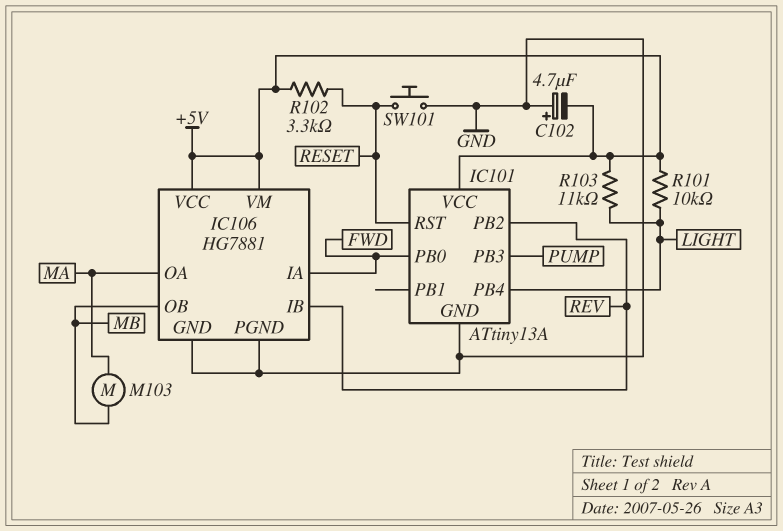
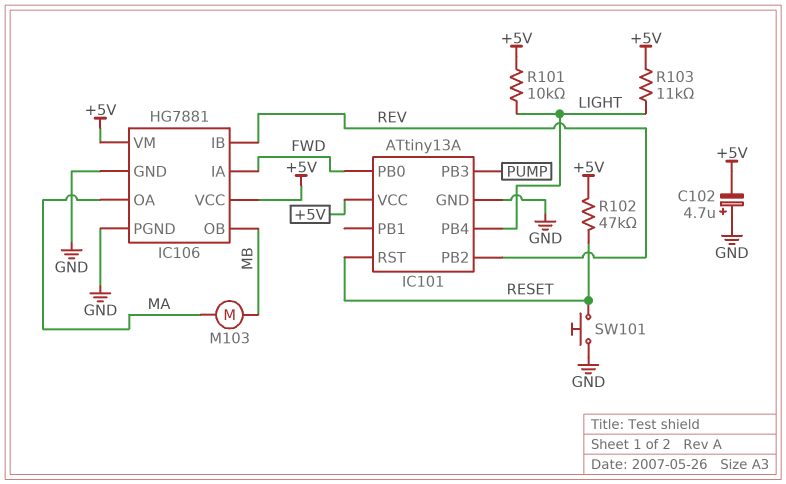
R102: 3.3k (+5V, RESET) -> 47k (+5V, RESET)

